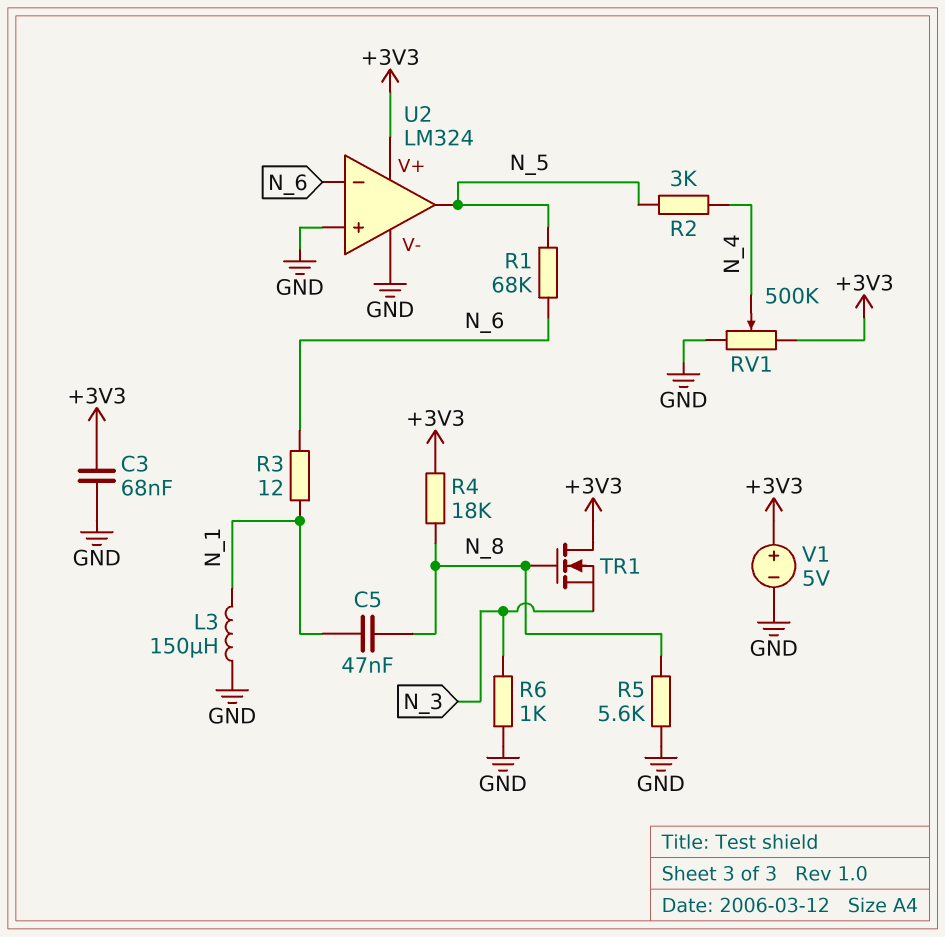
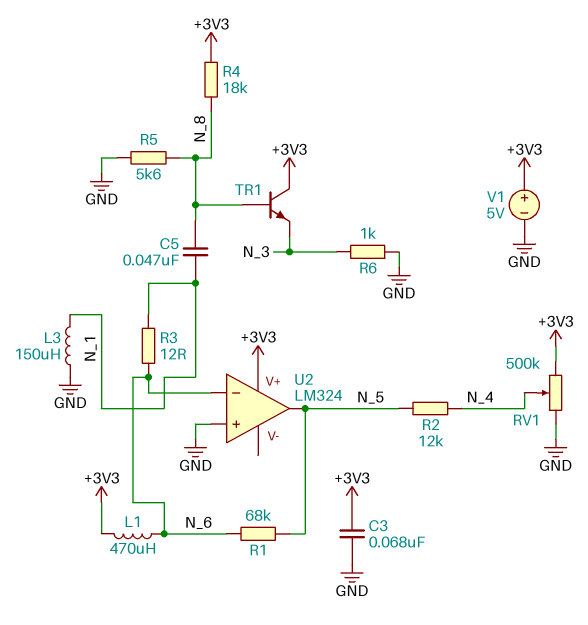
L1: none -> 470uH (+3V3, N_6)
R2: 3k (N_4, N_5) -> 12k (N_4, N_5)
TR1: NMOS (G N_8, D +3V3, S N_3) -> NPN (B N_8, C +3V3, E N_3)
U2 pin V-: GND -> none

